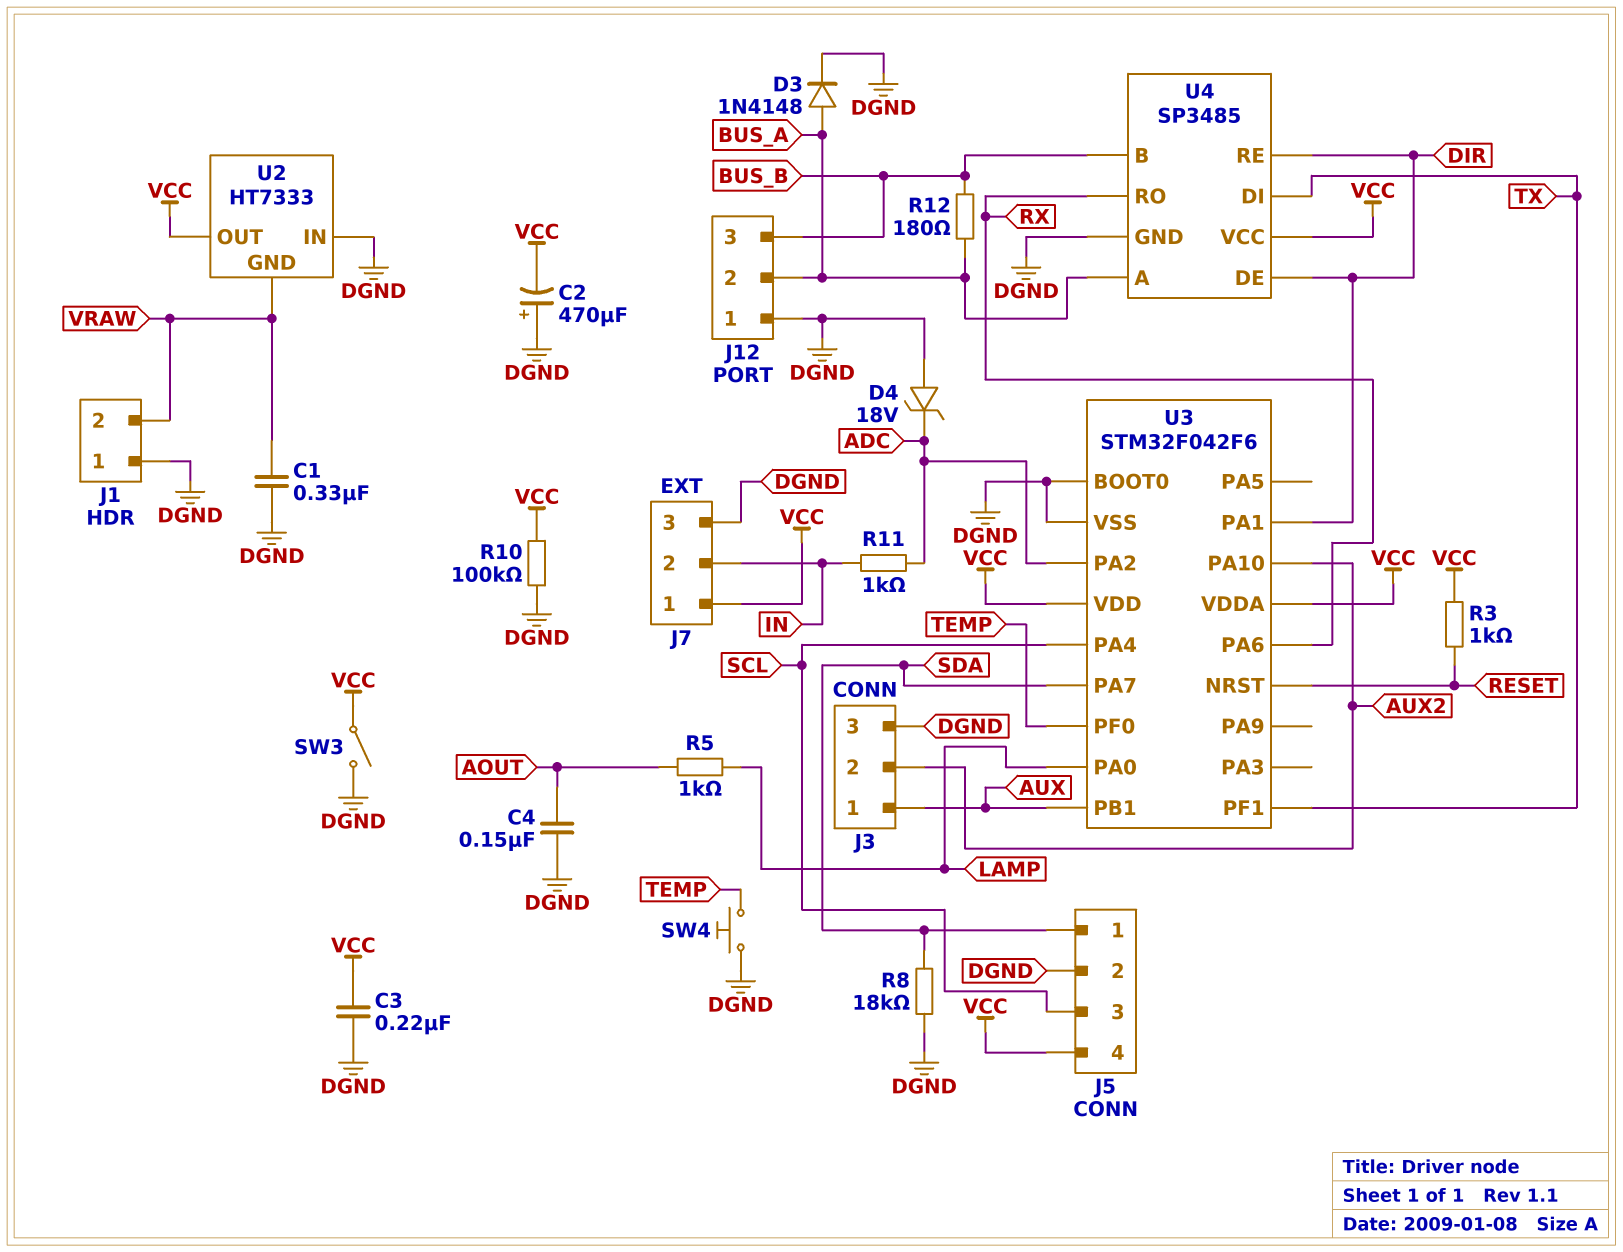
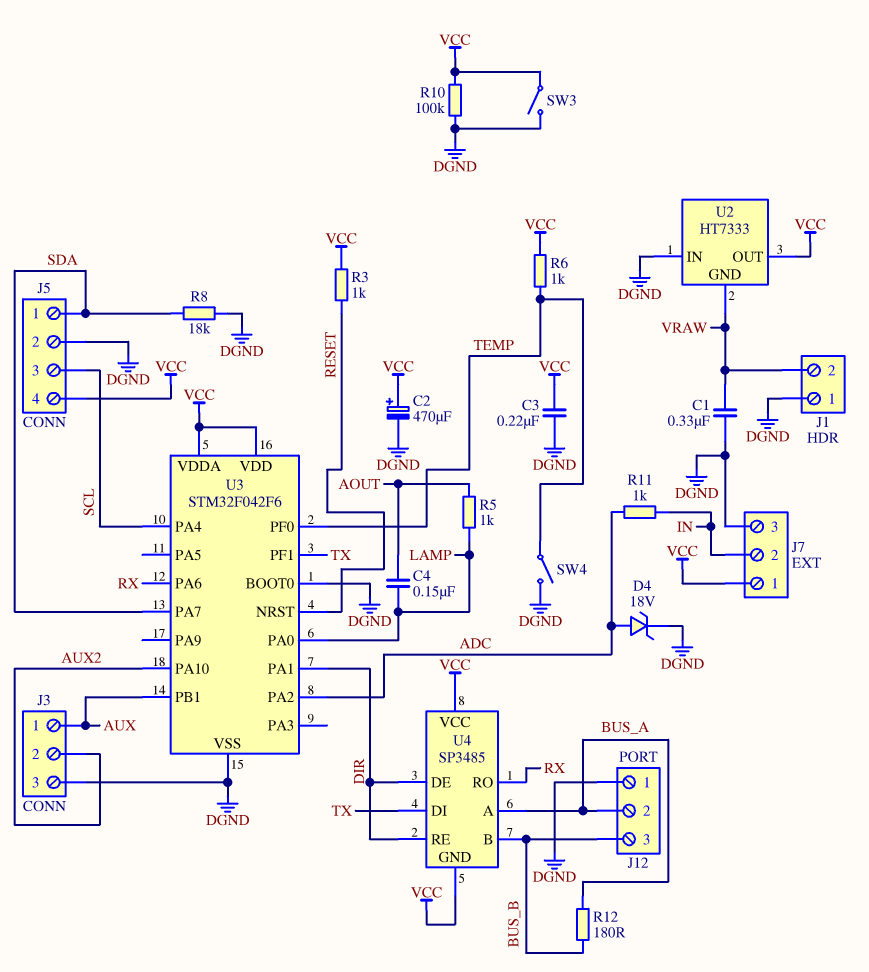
C2: 470uF (plus DGND, minus VCC) -> 470uF (plus VCC, minus DGND)
C4: 150nF (AOUT, DGND) -> 150nF (AOUT, LAMP)
D3: diode 1N4148 (A BUS_A, K DGND) -> none
D4: zener 18V (A DGND, K ADC) -> zener 18V (A ADC, K DGND)
R6: none -> 1k (TEMP, VCC)
SW4: button (DGND, TEMP) -> switch (DGND, TEMP)
U4 pin GND: DGND -> VCC

